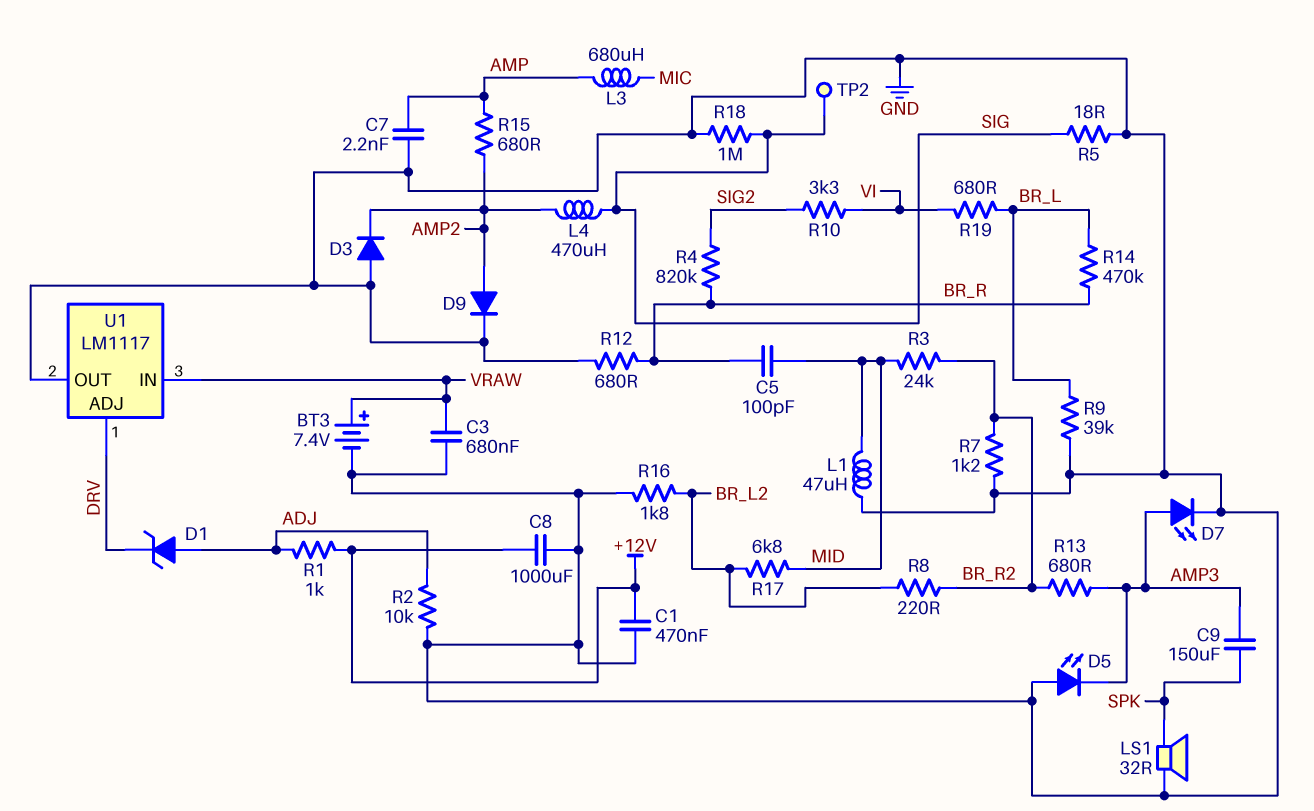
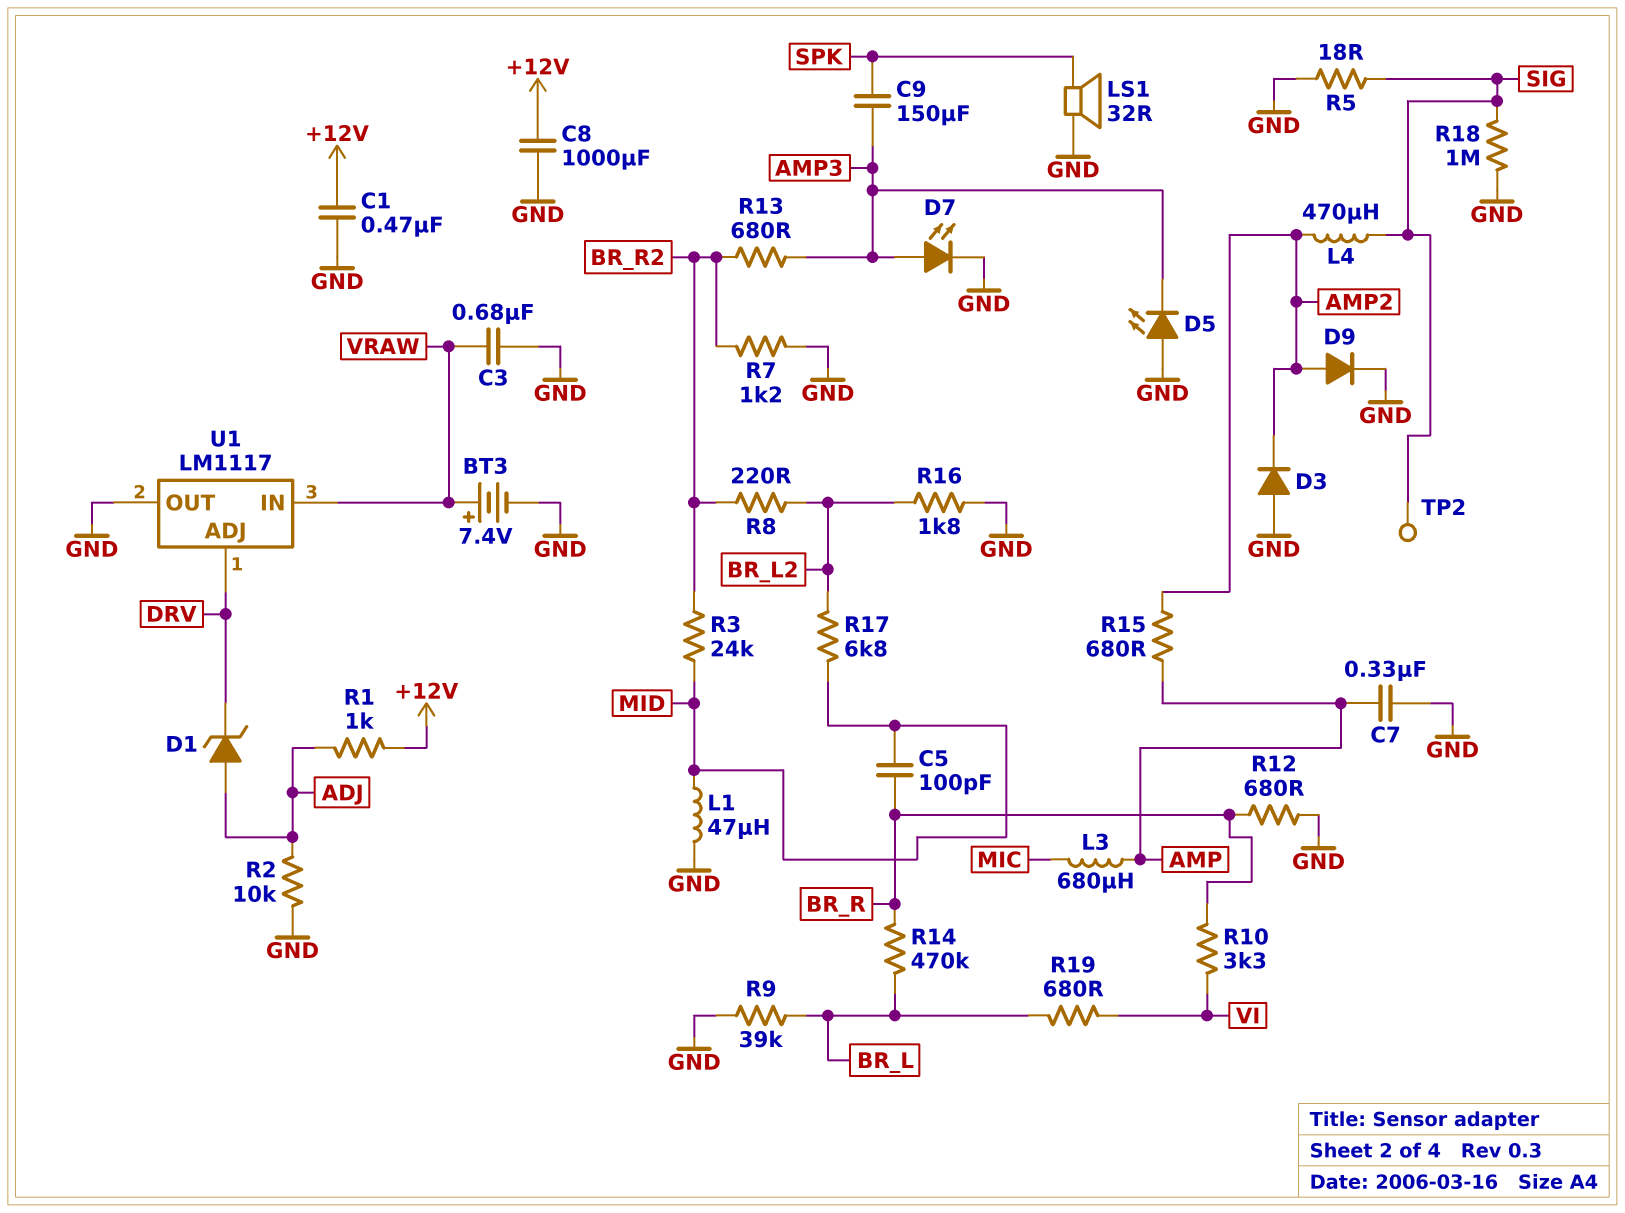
C7: 2.2nF (AMP, GND) -> 330nF (AMP, GND)
R4: 820k (BR_R, SIG2) -> none
R10: 3.3k (SIG2, VI) -> 3.3k (BR_R, VI)

